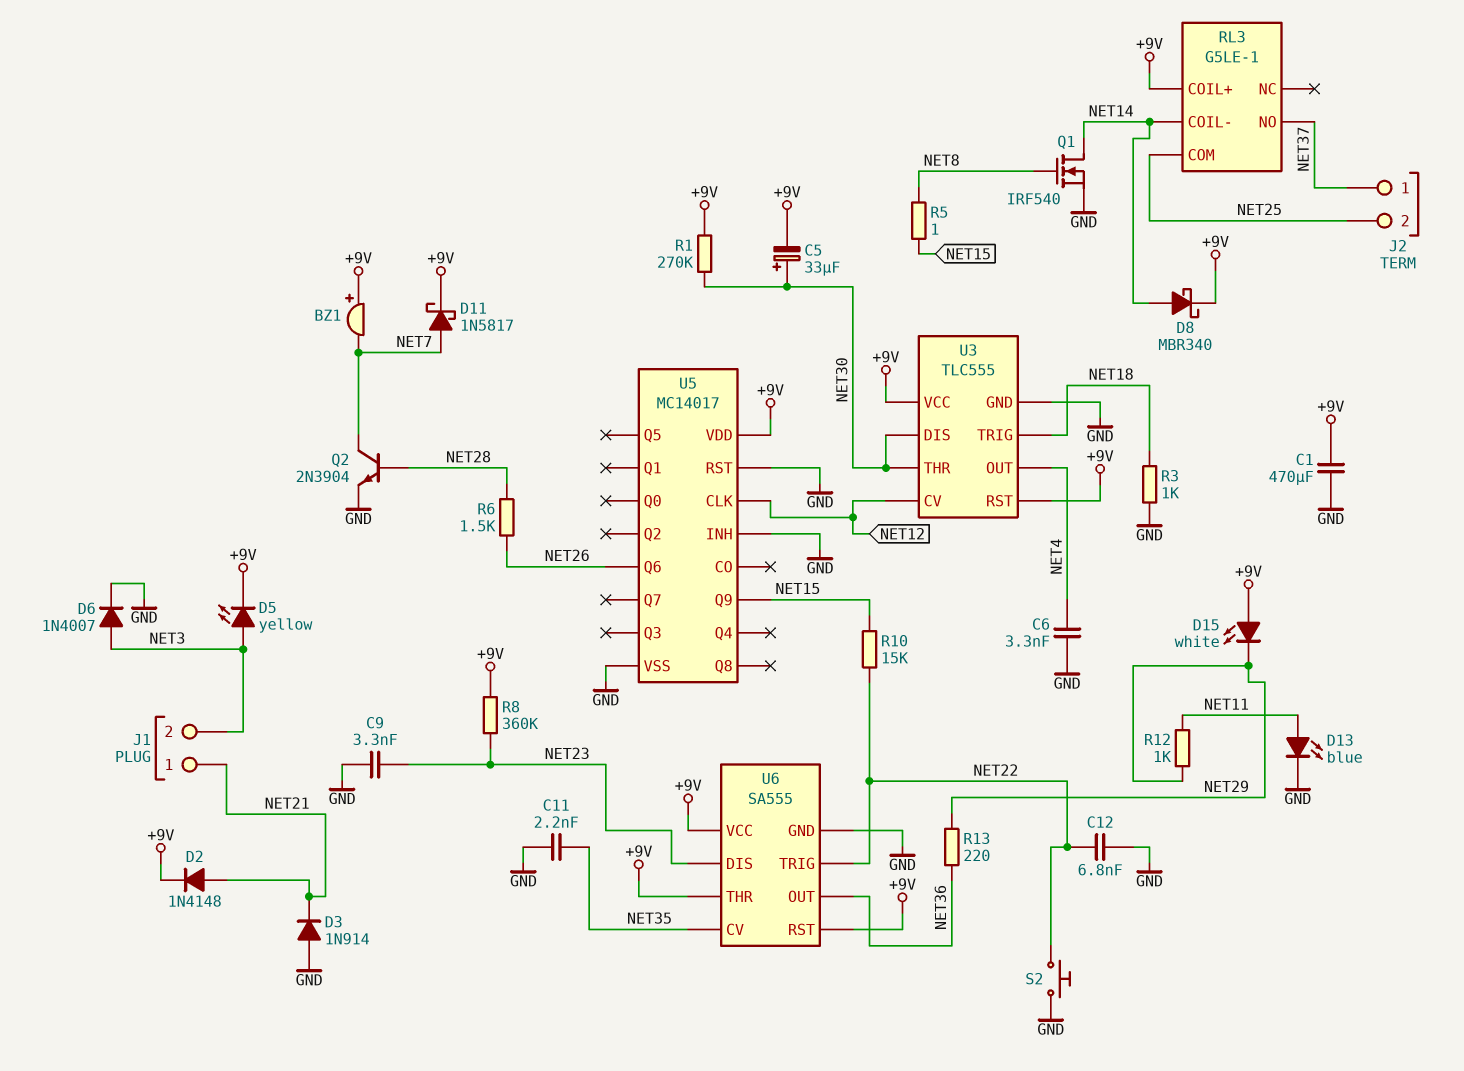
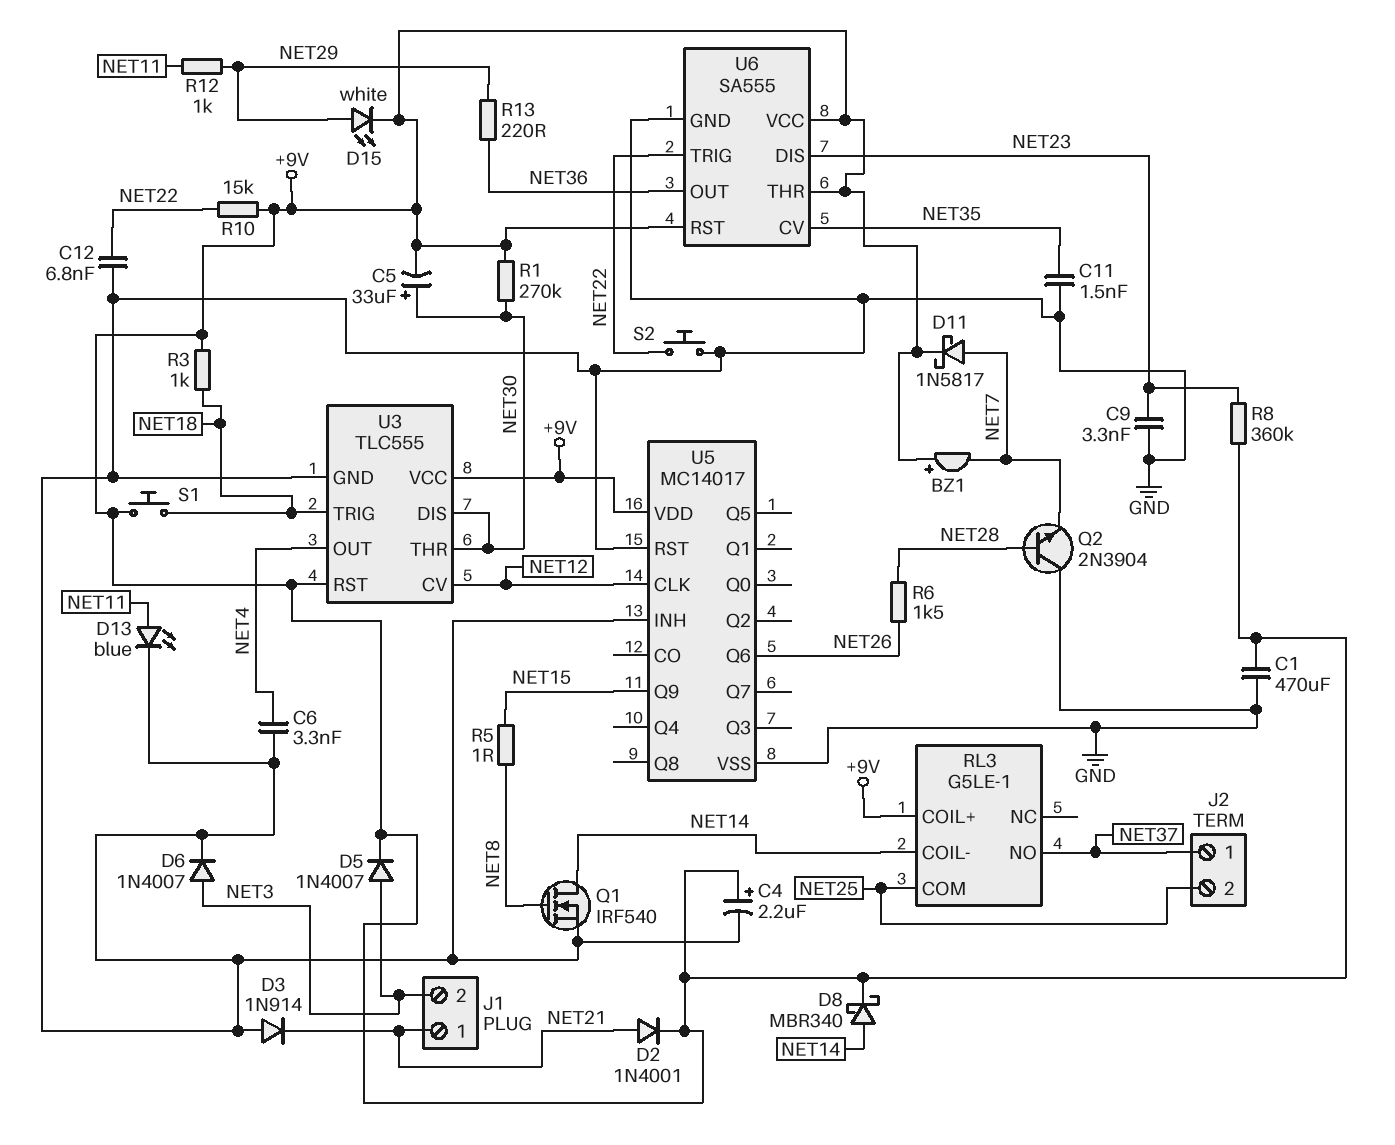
C4: none -> 2.2uF (plus +9V, minus GND)
C11: 2.2nF (GND, NET35) -> 1.5nF (GND, NET35)
D2: diode 1N4148 (A NET21, K +9V) -> diode 1N4001 (A NET21, K +9V)
D5: LED yellow (A NET3, K +9V) -> diode 1N4007 (A NET3, K +9V)
D15: LED white (A +9V, K NET29) -> LED white (A NET29, K +9V)
Q2: NPN 2N3904 (B NET28, C NET7, E GND) -> NPN 2N3904 (B NET28, C GND, E NET7)
R3: 1k (GND, NET18) -> 1k (+9V, NET18)
R10: 15k (NET15, NET22) -> 15k (+9V, NET22)
S1: none -> button (+9V, NET18)

